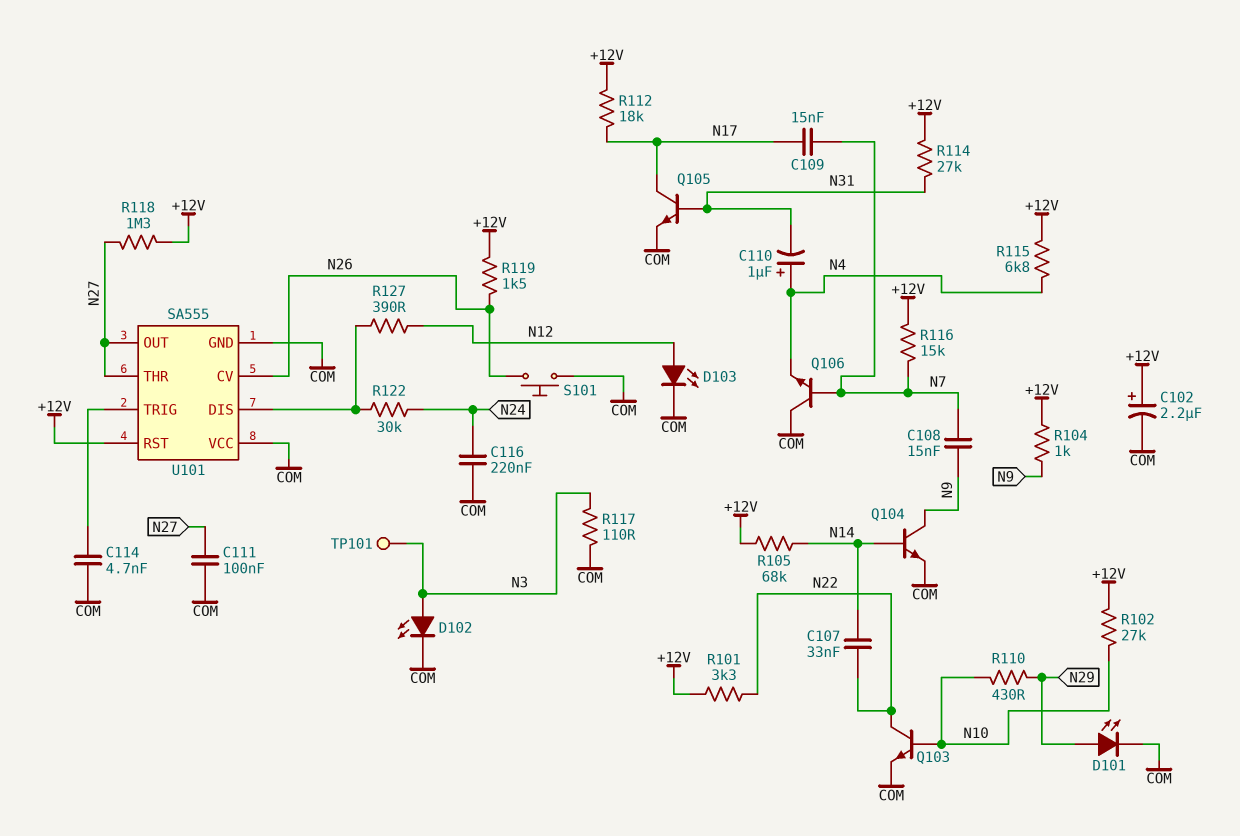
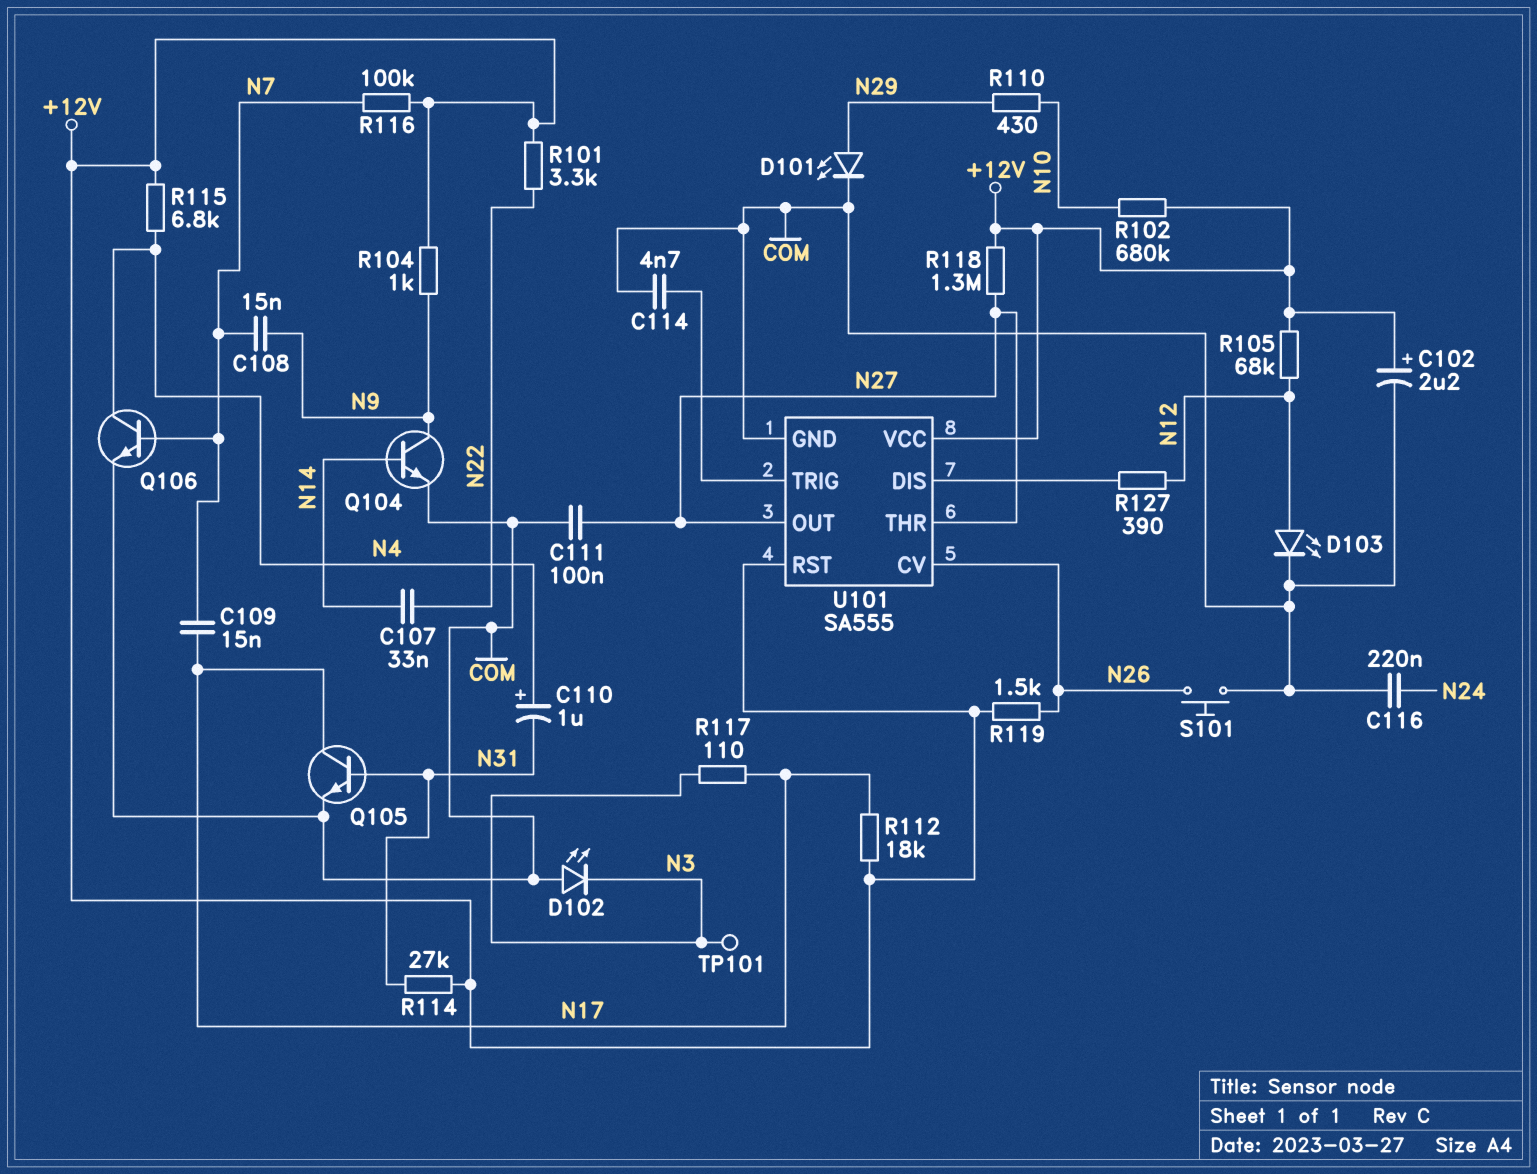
D102: LED (A N3, K COM) -> LED (A COM, K N3)
Q103: NPN (B N10, C N22, E COM) -> none
Q106: NPN (B N7, C COM, E N4) -> NPN (B N7, C N4, E COM)
R102: 27k (+12V, N10) -> 680k (+12V, N10)
R105: 68k (+12V, N14) -> 68k (+12V, N12)
R116: 15k (+12V, N7) -> 100k (+12V, N7)
R117: 110 (COM, N3) -> 110 (N3, N17)
R122: 30k (N24, U101/DIS) -> none
U101 pin VCC: COM -> +12V

